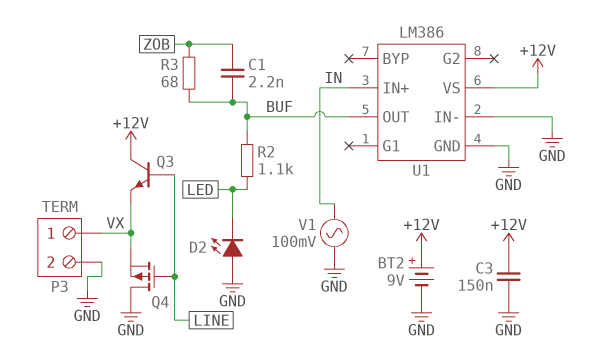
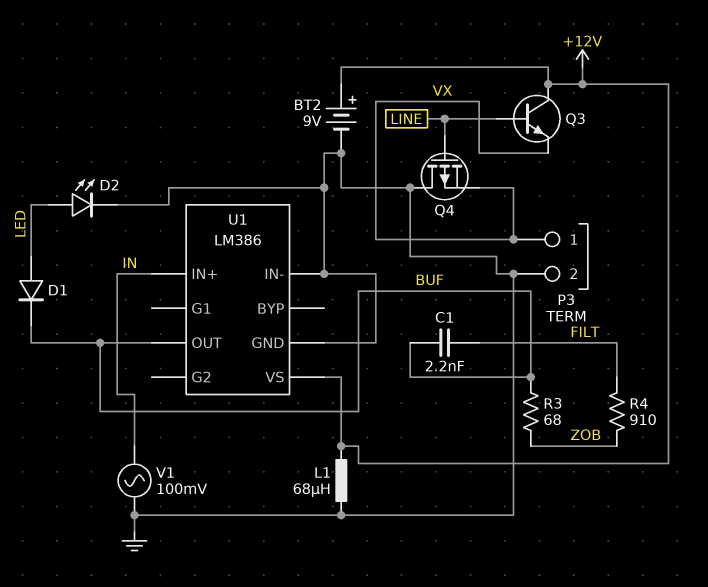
C1: 2.2nF (BUF, ZOB) -> 2.2nF (BUF, FILT)
C3: 150nF (+12V, GND) -> none
D1: none -> diode (A LED, K BUF)
D2: LED (A GND, K LED) -> LED (A LED, K GND)
L1: none -> 68uH (+12V, GND)
R2: 1.1k (BUF, LED) -> none
R4: none -> 910 (FILT, ZOB)

